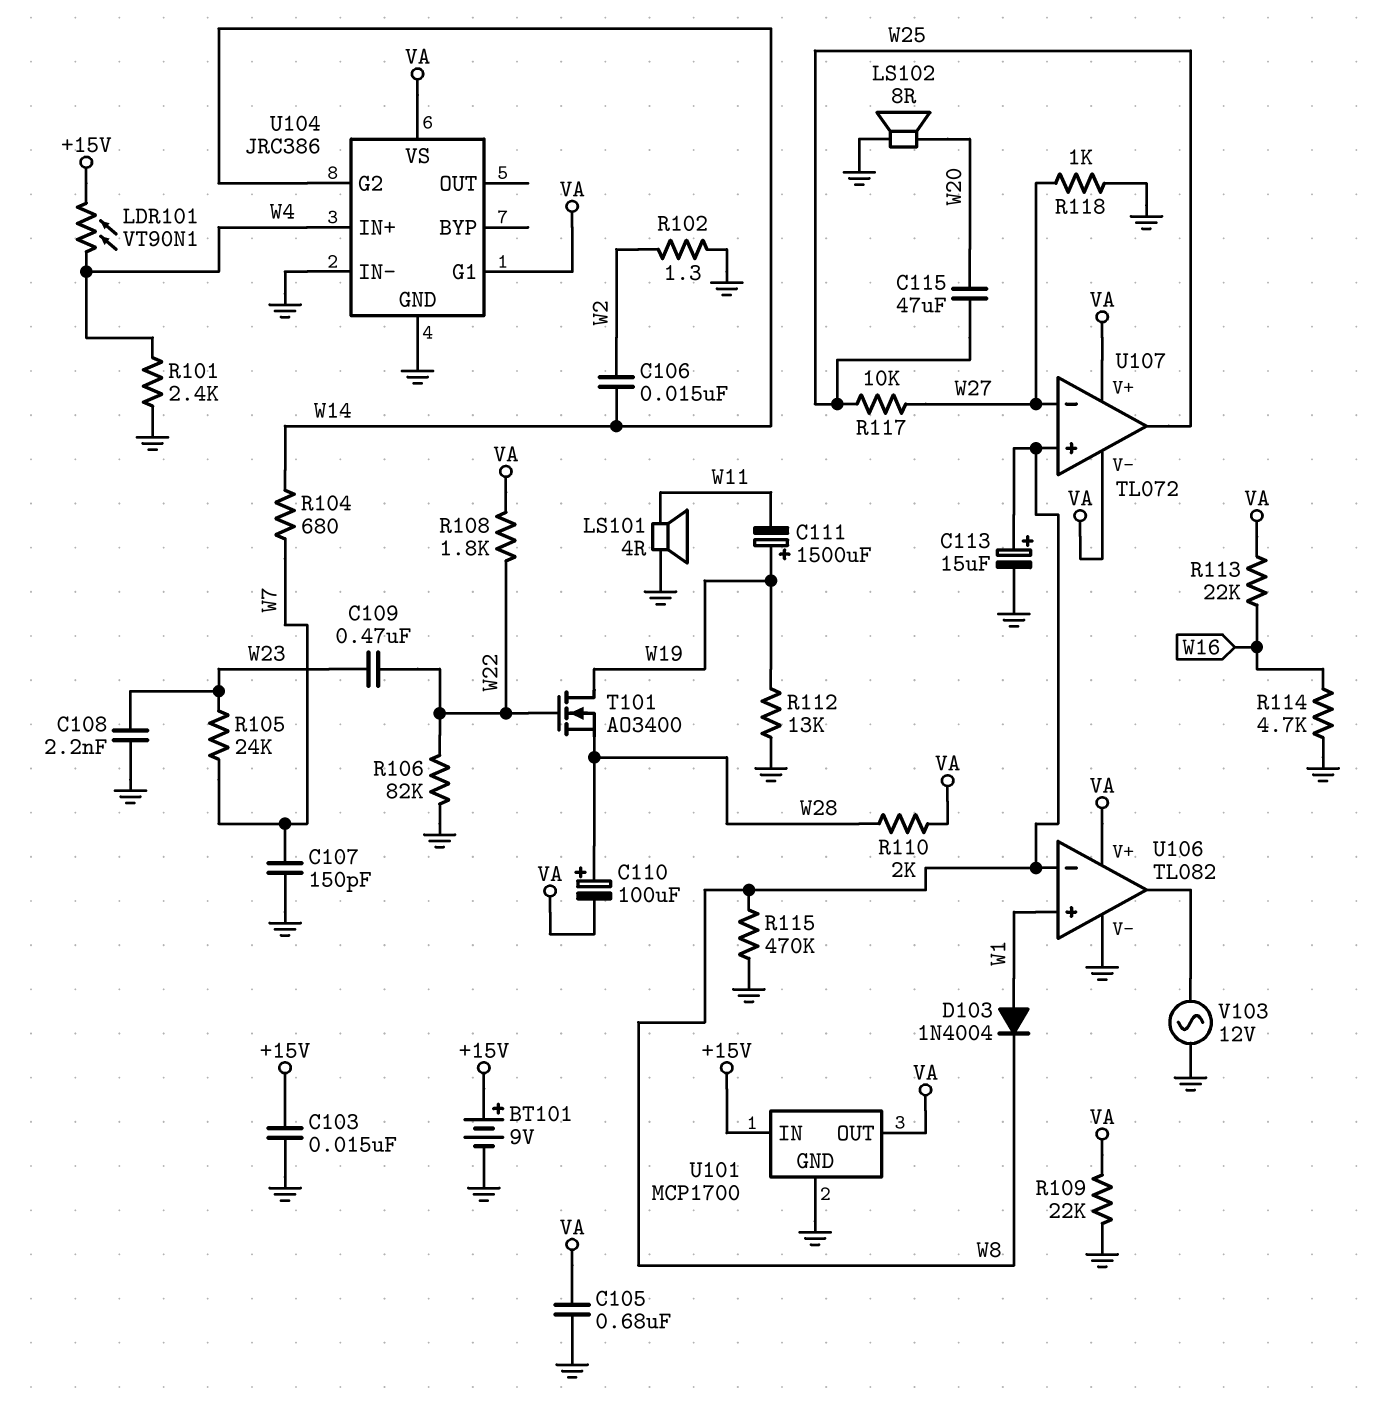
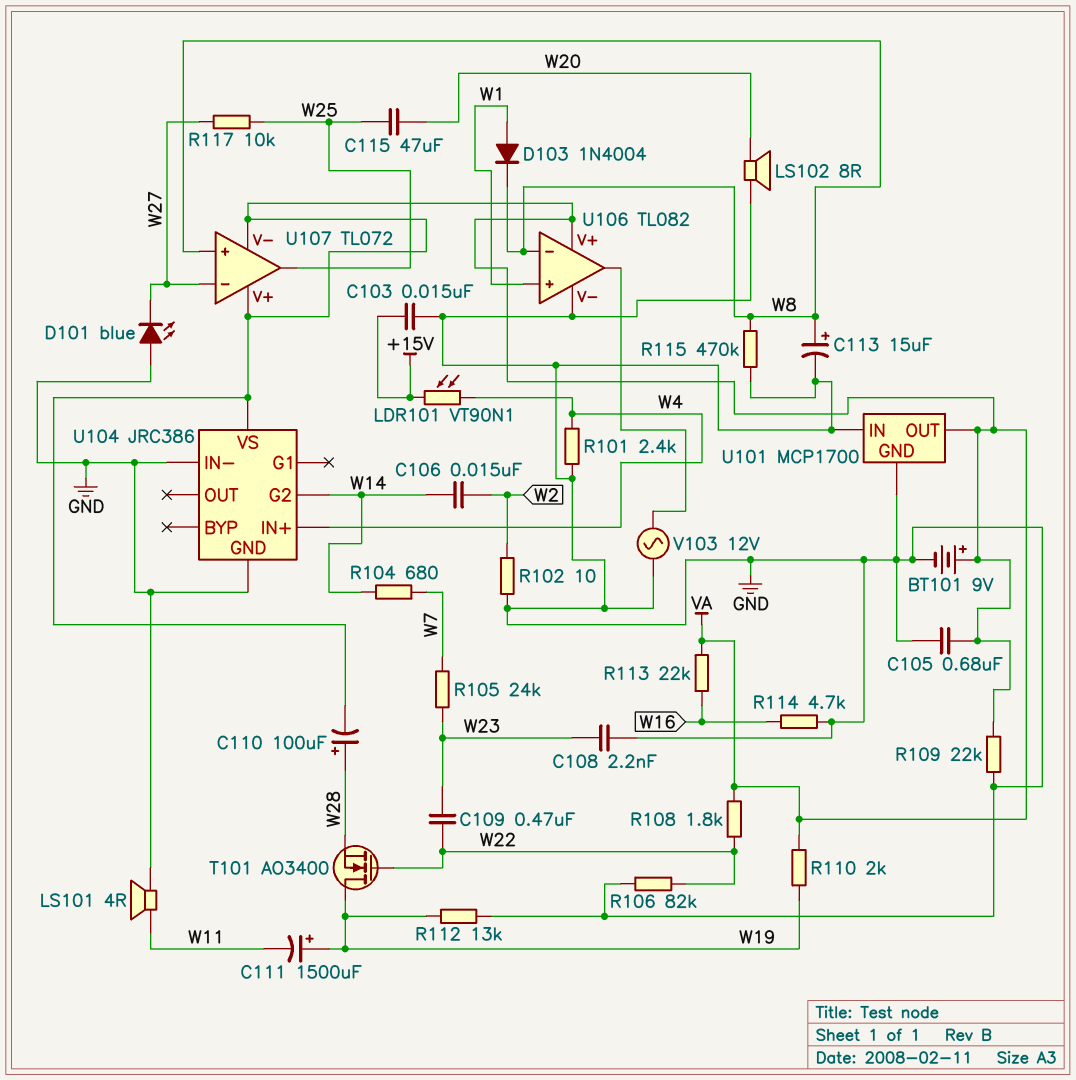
BT101: 9V (plus +15V, minus GND) -> 9V (plus VA, minus GND)
C107: 150pF (GND, W7) -> none
D101: none -> LED blue (A GND, K W27)
R102: 1.3 (GND, W2) -> 10 (GND, W2)
R110: 2k (VA, W28) -> 2k (VA, W19)
R118: 1k (GND, W27) -> none
U101 pin IN: +15V -> GND
U104 pin G1: VA -> none

